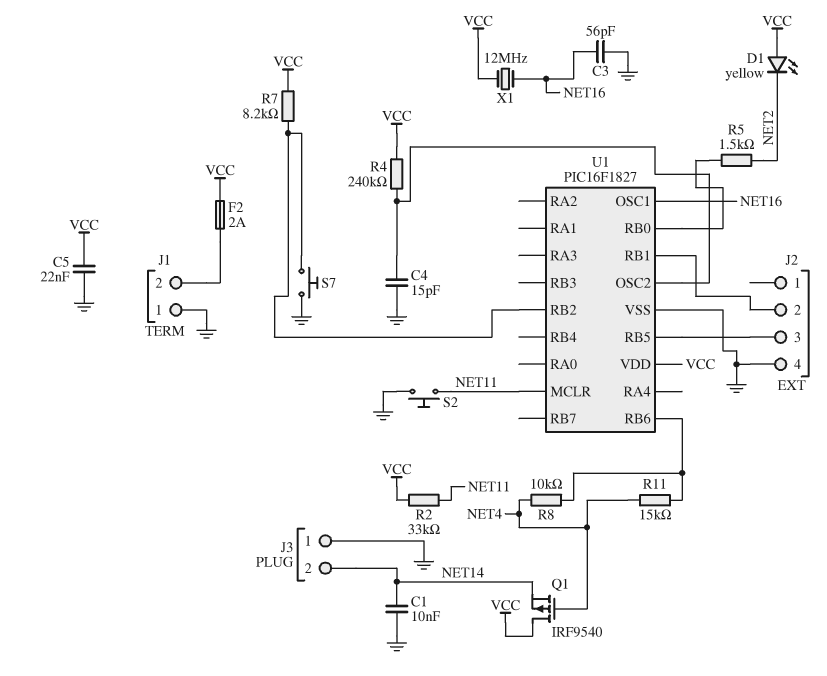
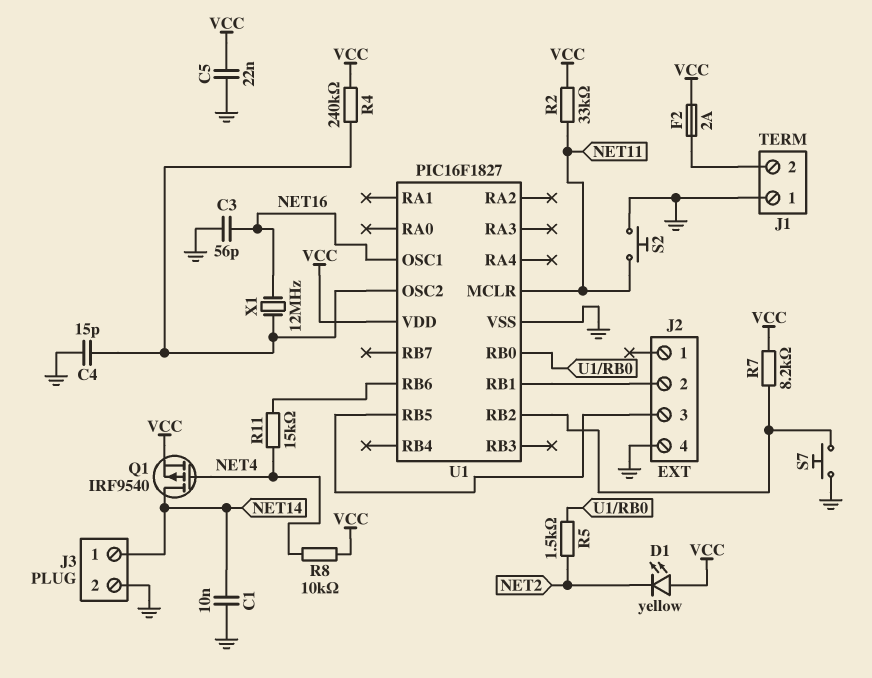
J3 pin 1: GND -> NET14
J3 pin 2: NET14 -> GND
Q1: PMOS IRF9540 (G NET4, D VCC, S NET14) -> PMOS IRF9540 (G NET4, D NET14, S VCC)
R8: 10k (NET4, U1/RB6) -> 10k (NET4, VCC)
X1: 12MHz (NET16, VCC) -> 12MHz (NET16, U1/OSC2)

